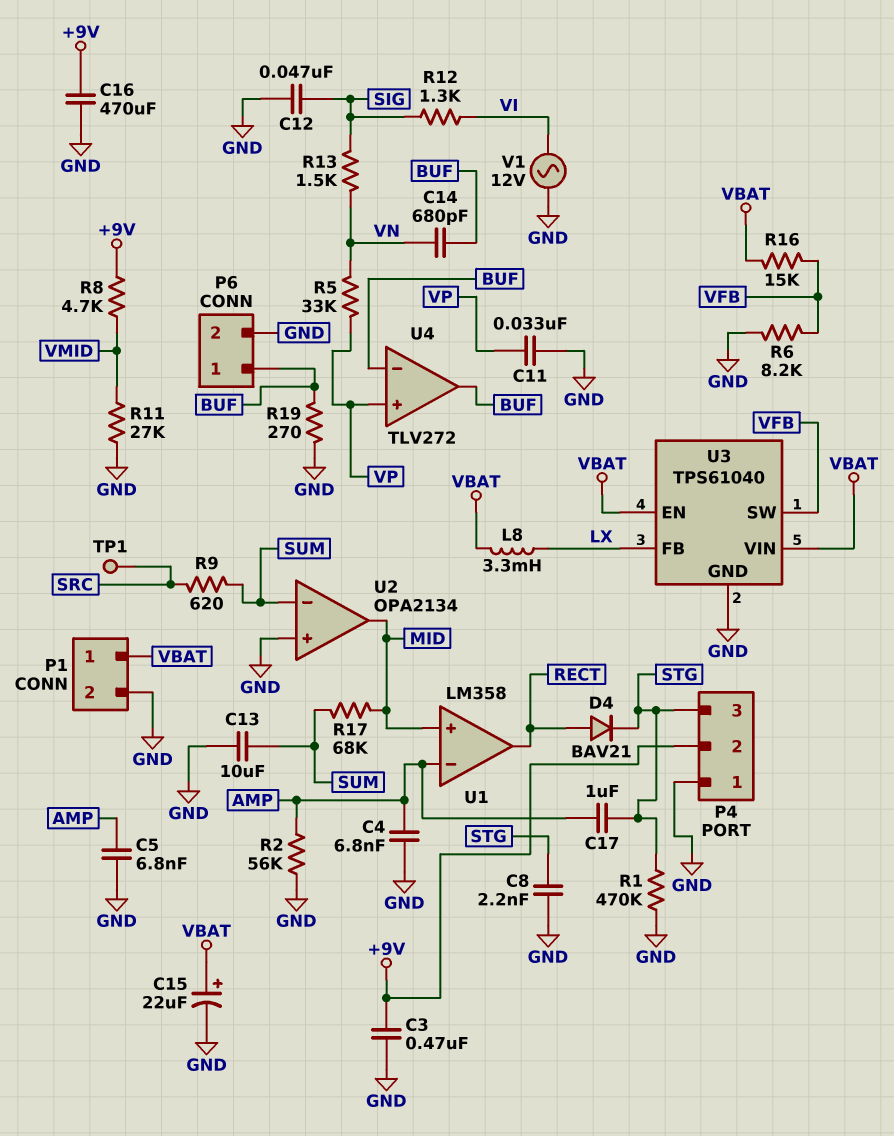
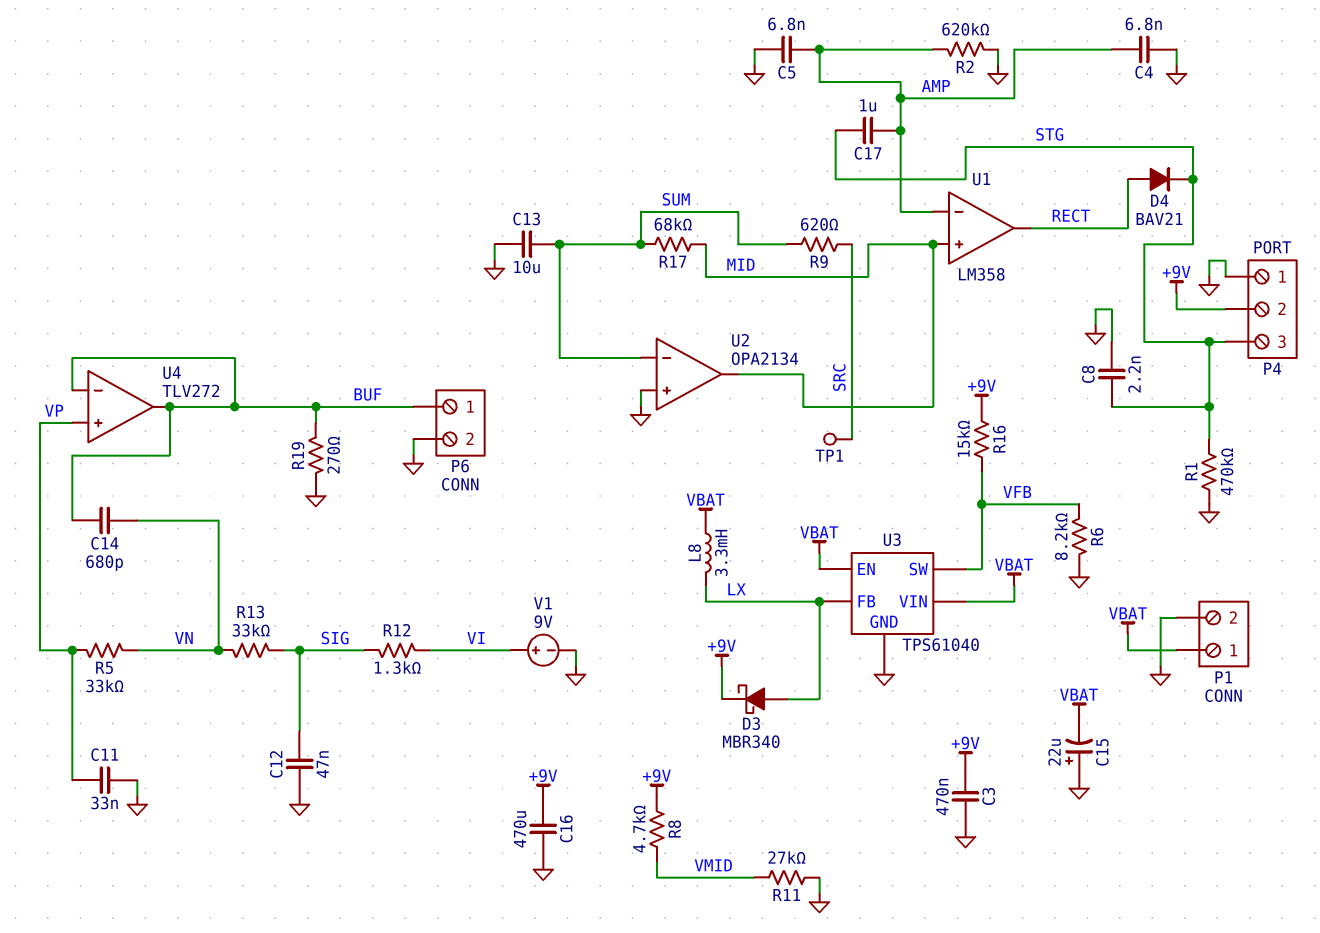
C15: 22uF (plus VBAT, minus GND) -> 22uF (plus GND, minus VBAT)
D3: none -> schottky MBR340 (A LX, K +9V)
R2: 56k (AMP, GND) -> 620k (AMP, GND)
R13: 1.5k (SIG, VN) -> 33k (SIG, VN)
R16: 15k (VBAT, VFB) -> 15k (+9V, VFB)
V1: AC 12V (GND, VI) -> 9V (plus VI, minus GND)

